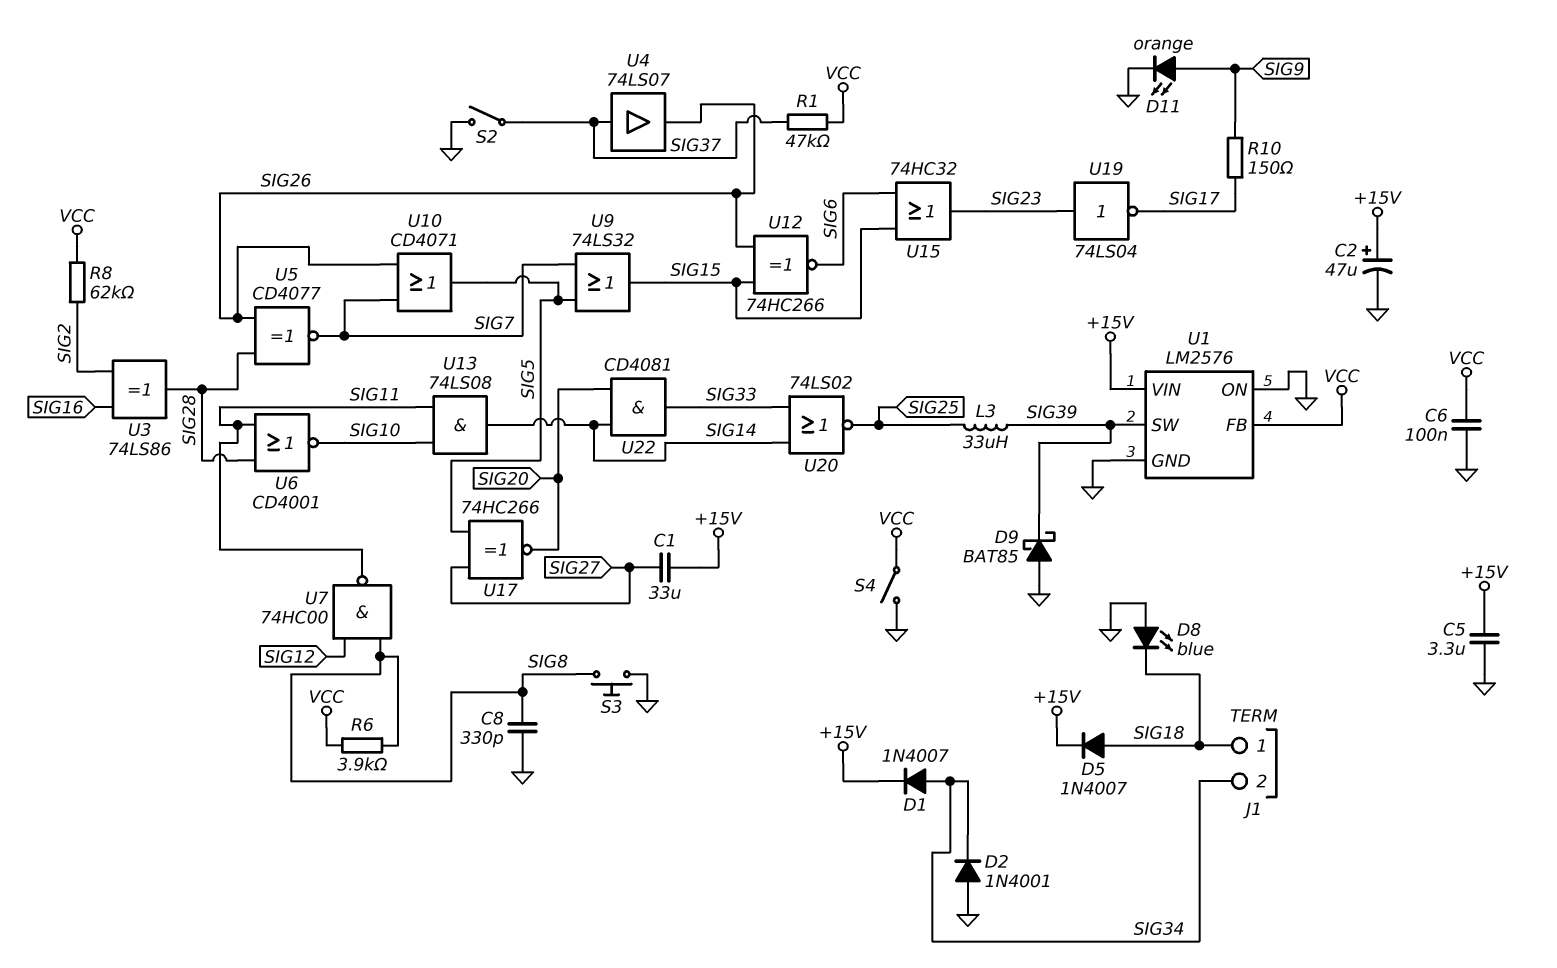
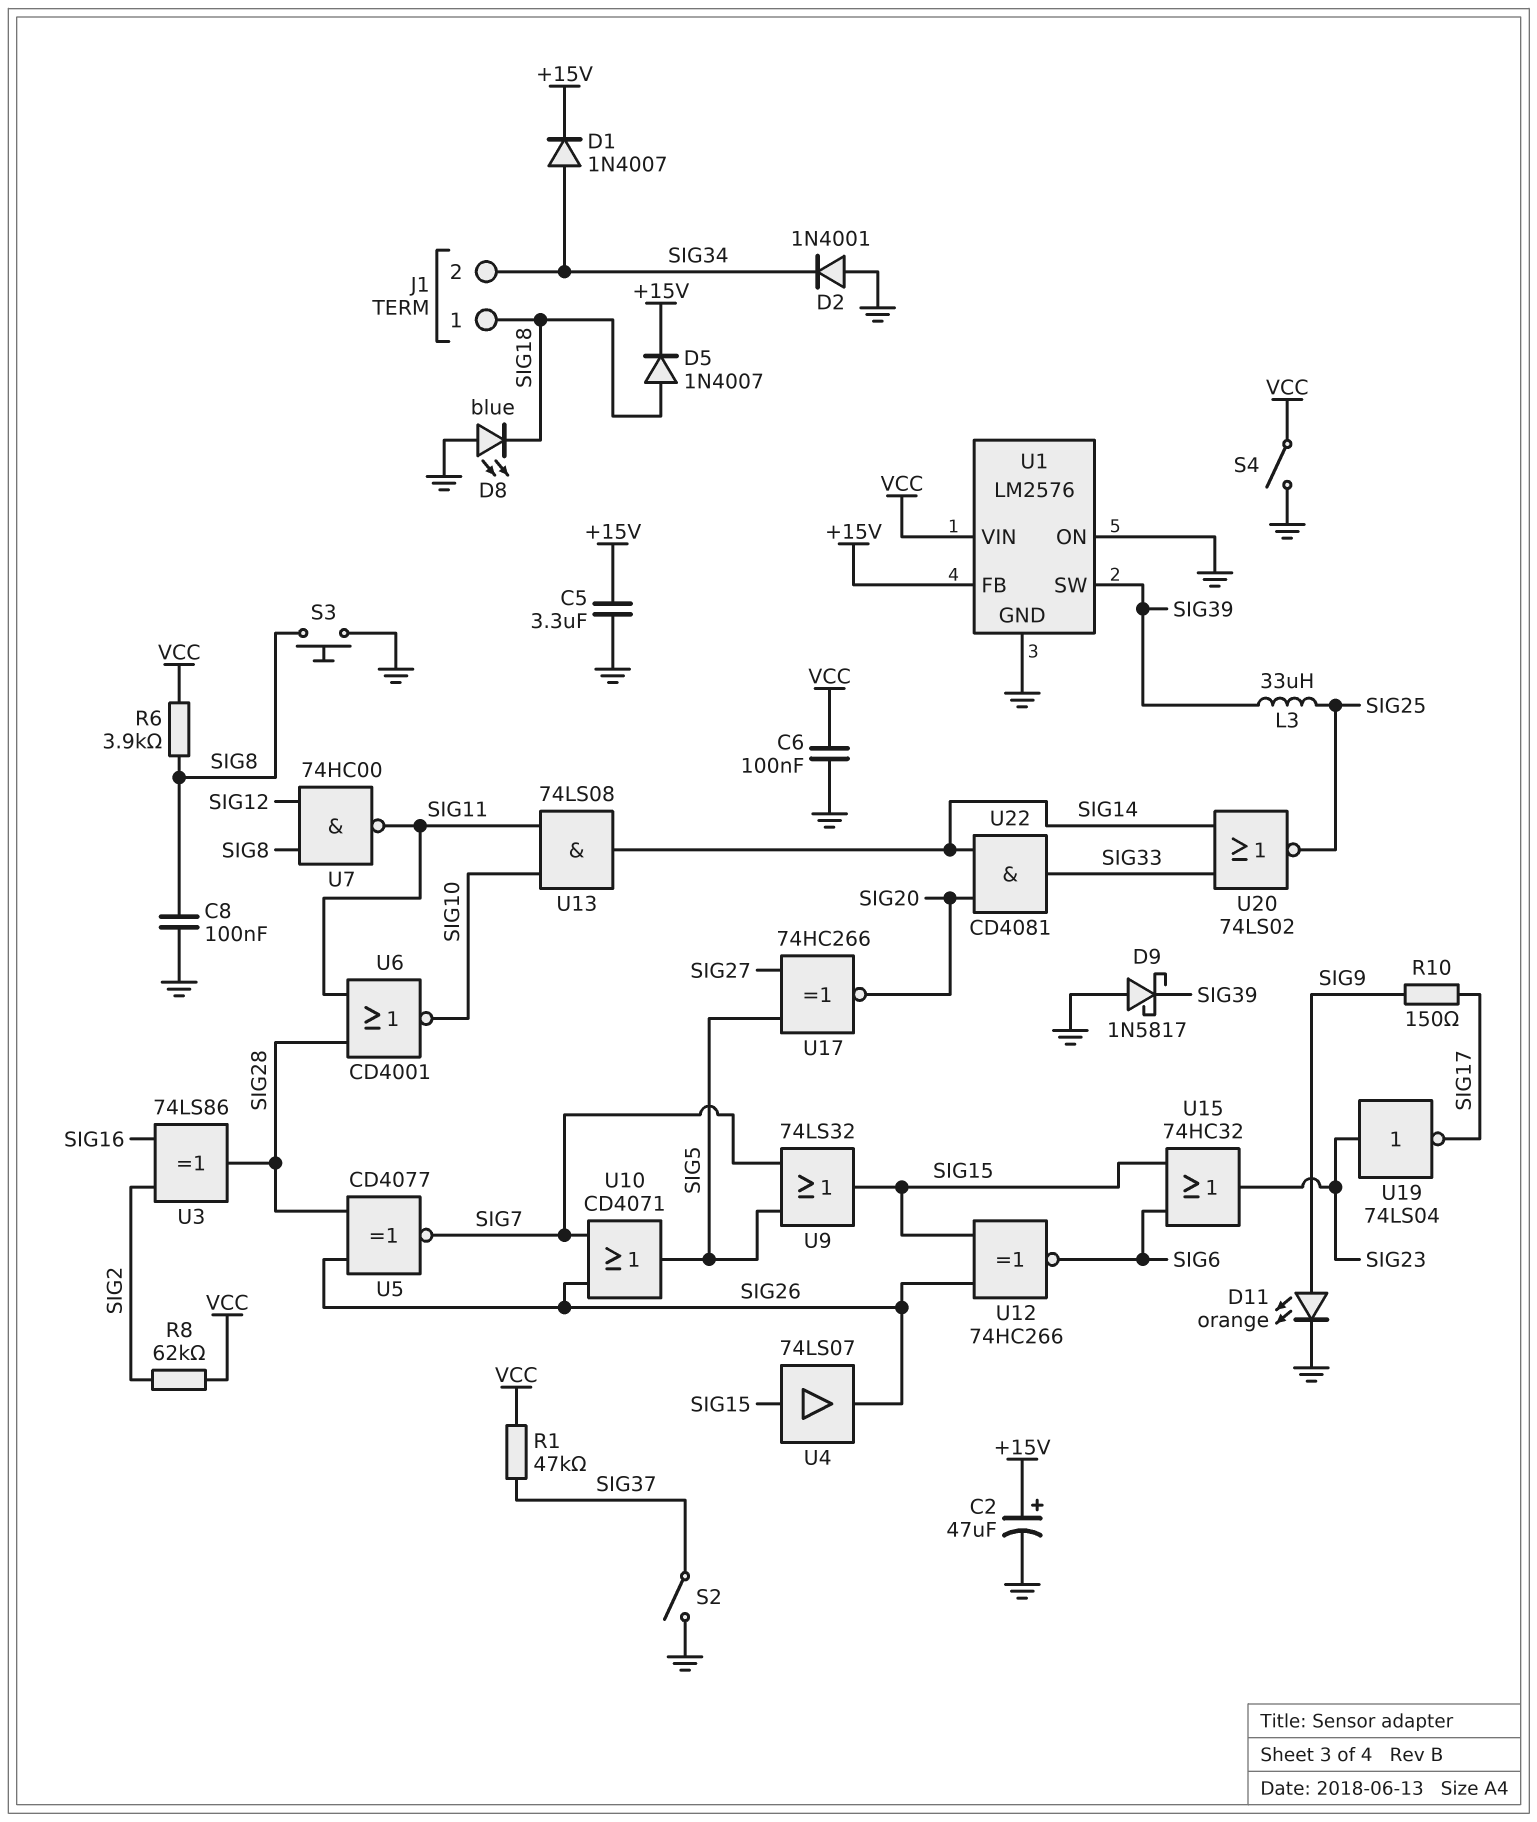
C1: 33uF (+15V, SIG27) -> none
C8: 330pF (GND, SIG8) -> 100nF (GND, SIG8)
D9: schottky BAT85 (A GND, K SIG39) -> schottky 1N5817 (A GND, K SIG39)
U1 pin FB: VCC -> +15V
U1 pin VIN: +15V -> VCC
U4: buffer 74LS07 (in SIG37, out SIG26) -> buffer 74LS07 (in SIG15, out SIG26)

